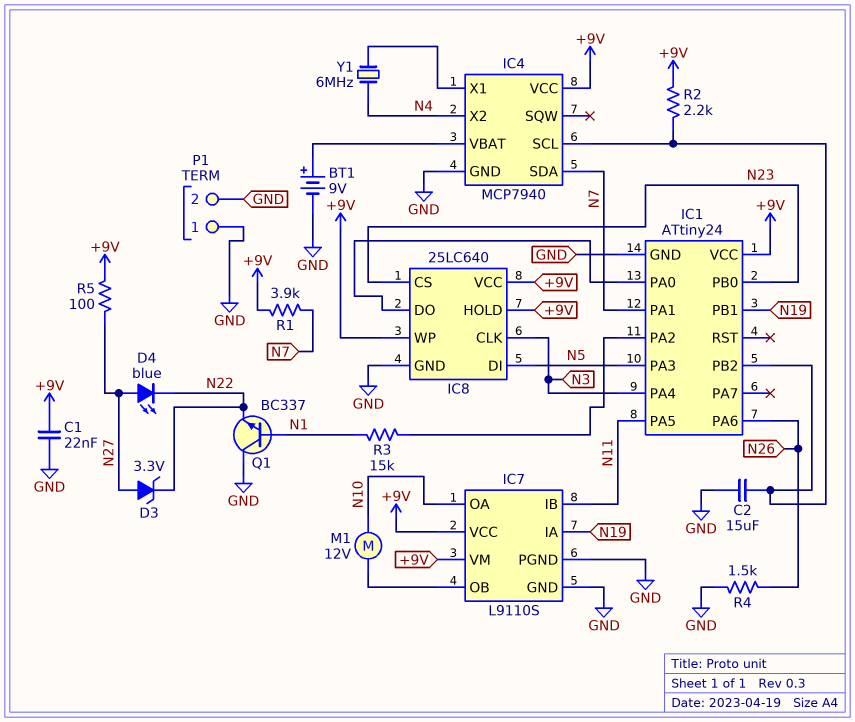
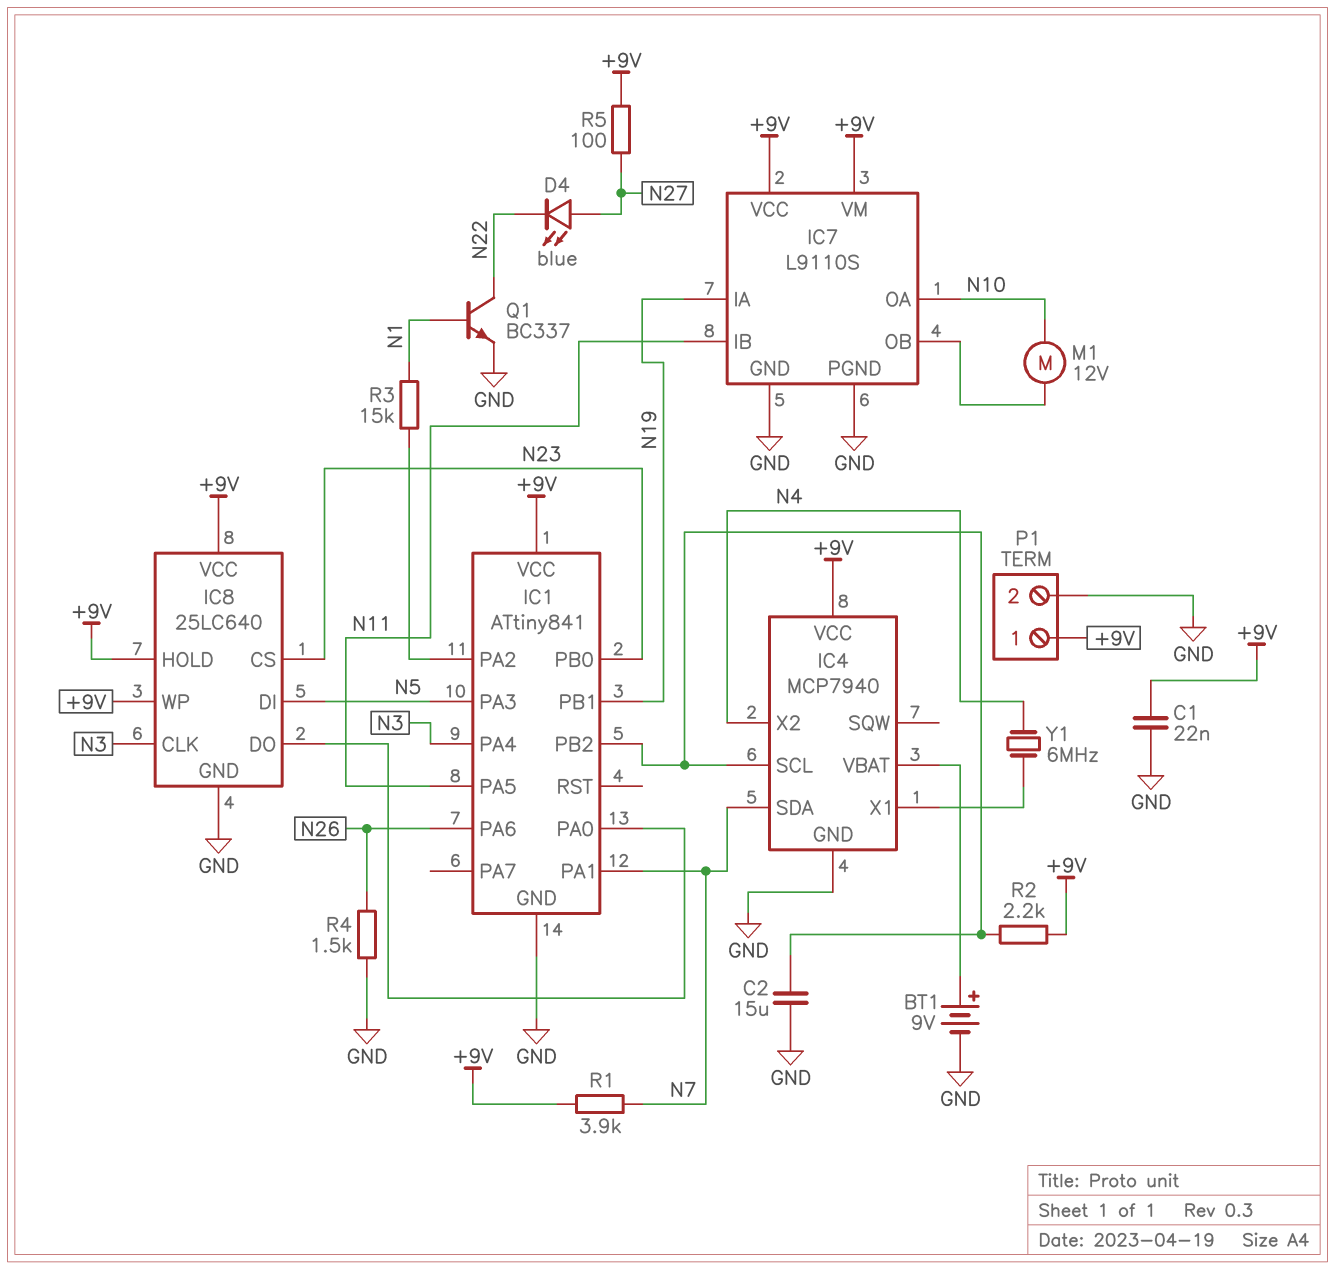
D3: zener 3.3V (A N27, K N22) -> none
IC1: ATtiny24 -> ATtiny841
P1 pin 1: GND -> +9V
Q1: NPN BC337 (B N1, C GND, E N22) -> NPN BC337 (B N1, C N22, E GND)

